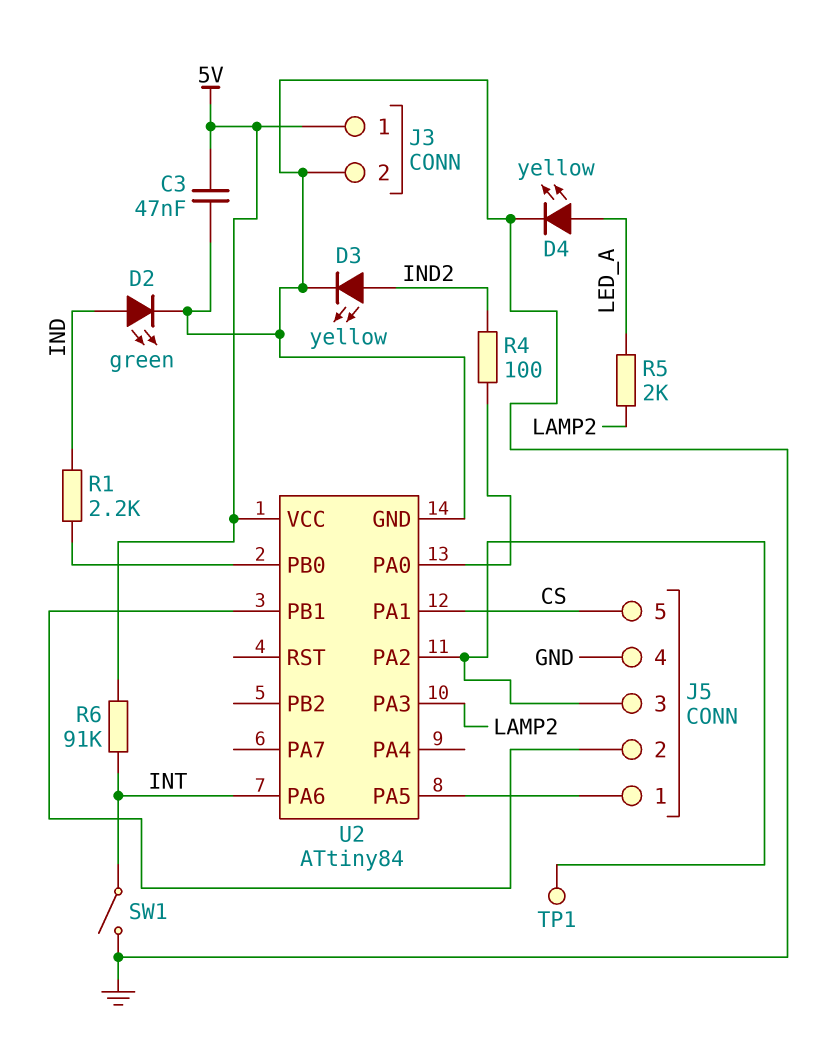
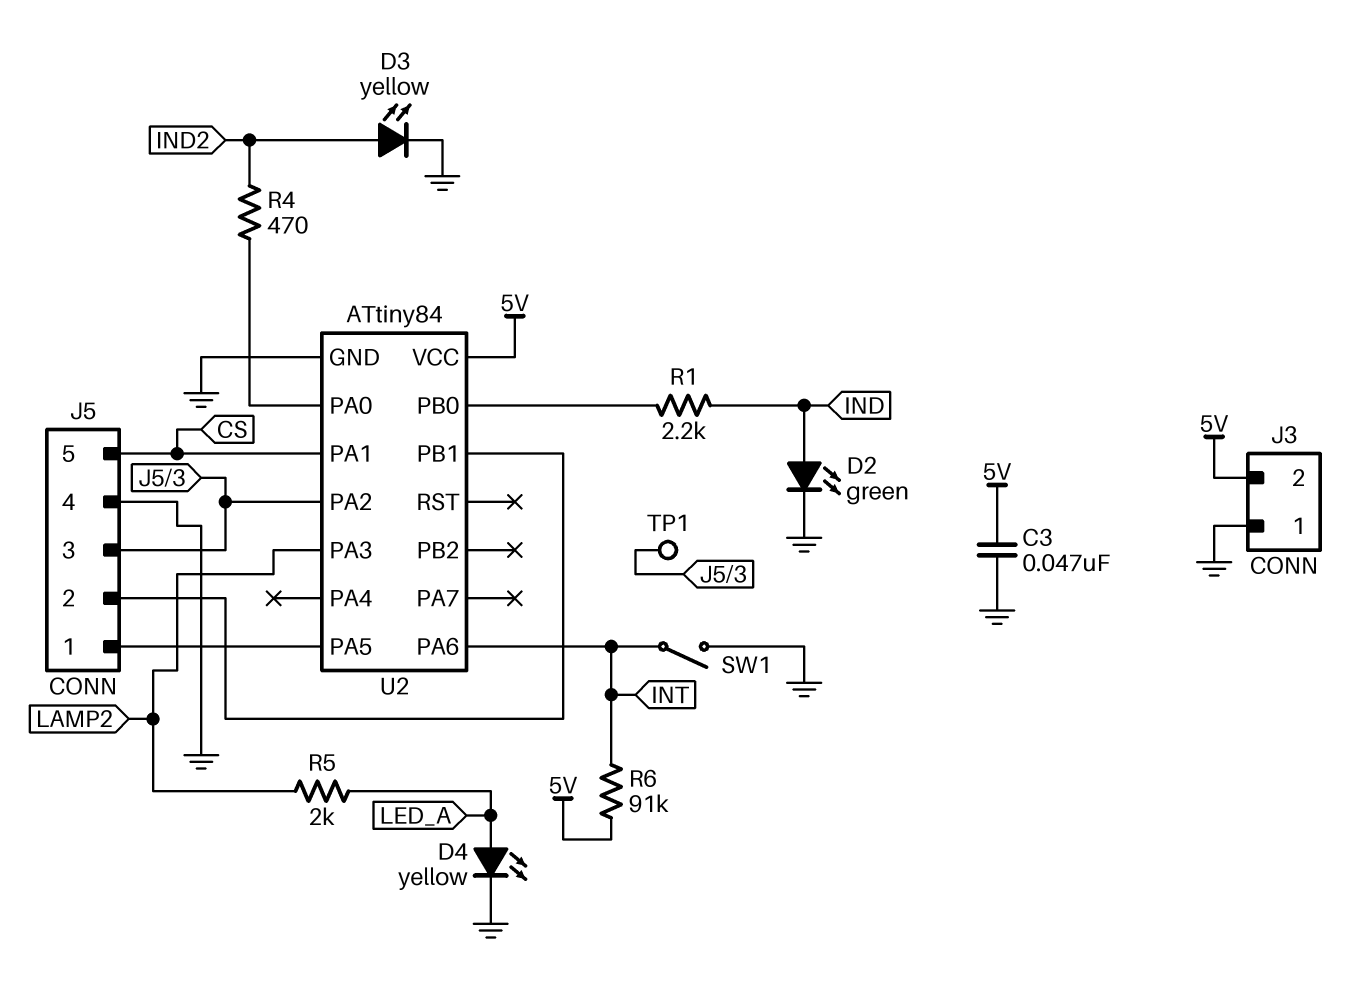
J3 pin 1: 5V -> GND
J3 pin 2: GND -> 5V
R4: 100 (IND2, U2/PA0) -> 470 (IND2, U2/PA0)

